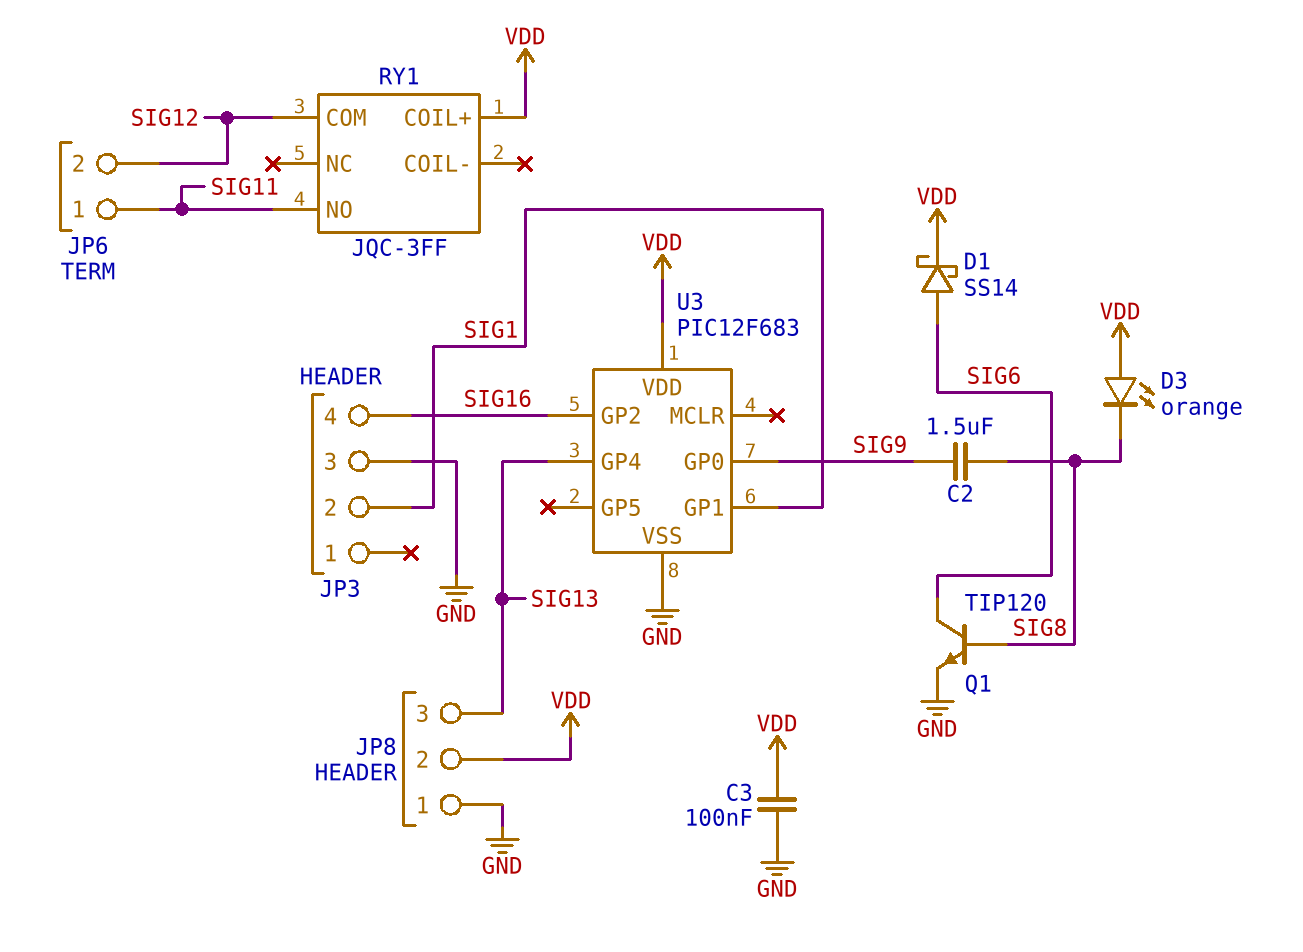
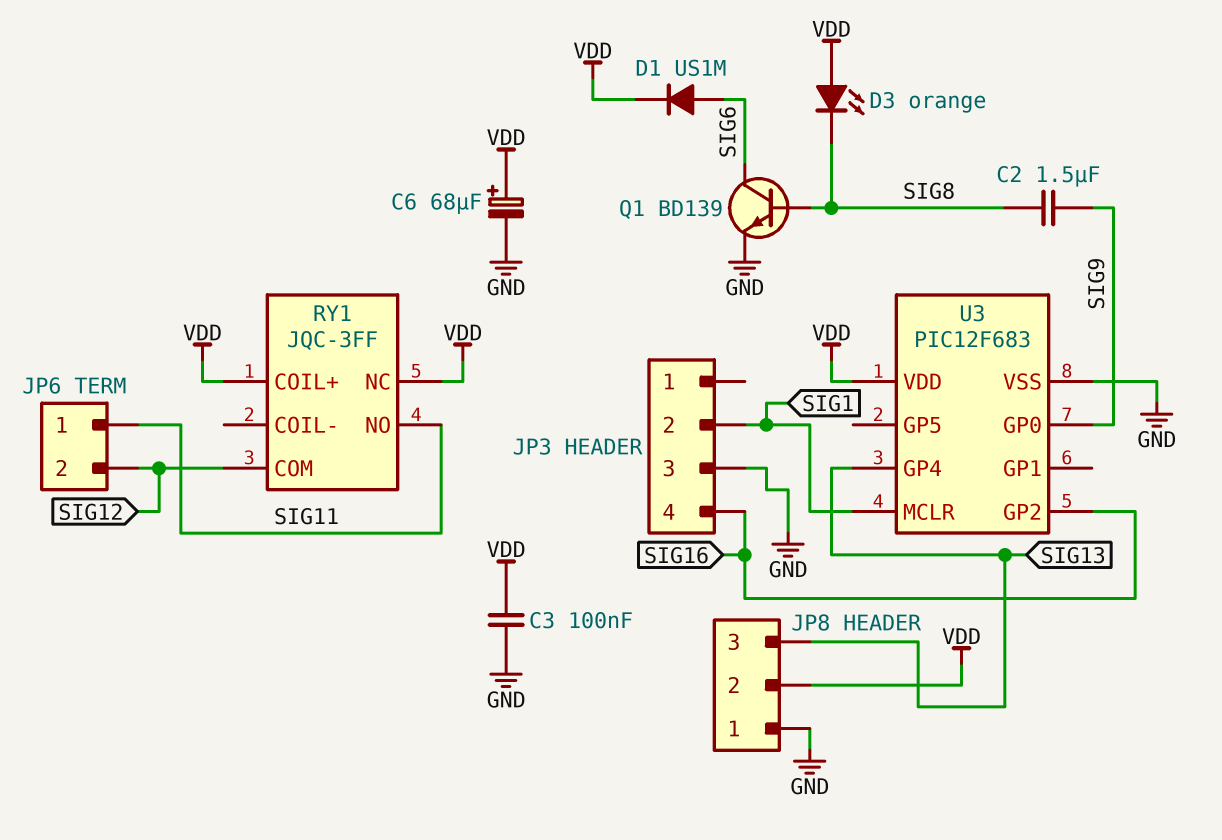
C6: none -> 68uF (plus VDD, minus GND)
D1: schottky SS14 (A SIG6, K VDD) -> diode US1M (A SIG6, K VDD)
Q1: NPN TIP120 (B SIG8, C SIG6, E GND) -> NPN BD139 (B SIG8, C SIG6, E GND)
RY1 pin NC: none -> VDD
U3 pin GP1: SIG1 -> none
U3 pin MCLR: none -> SIG1

